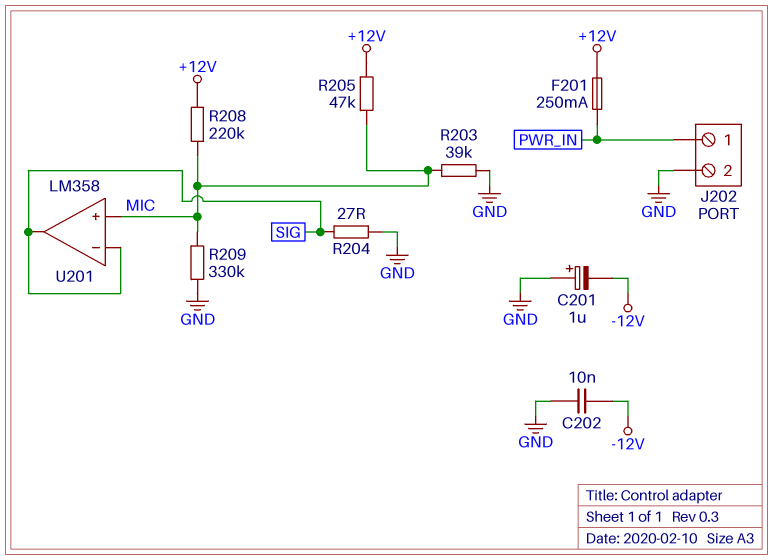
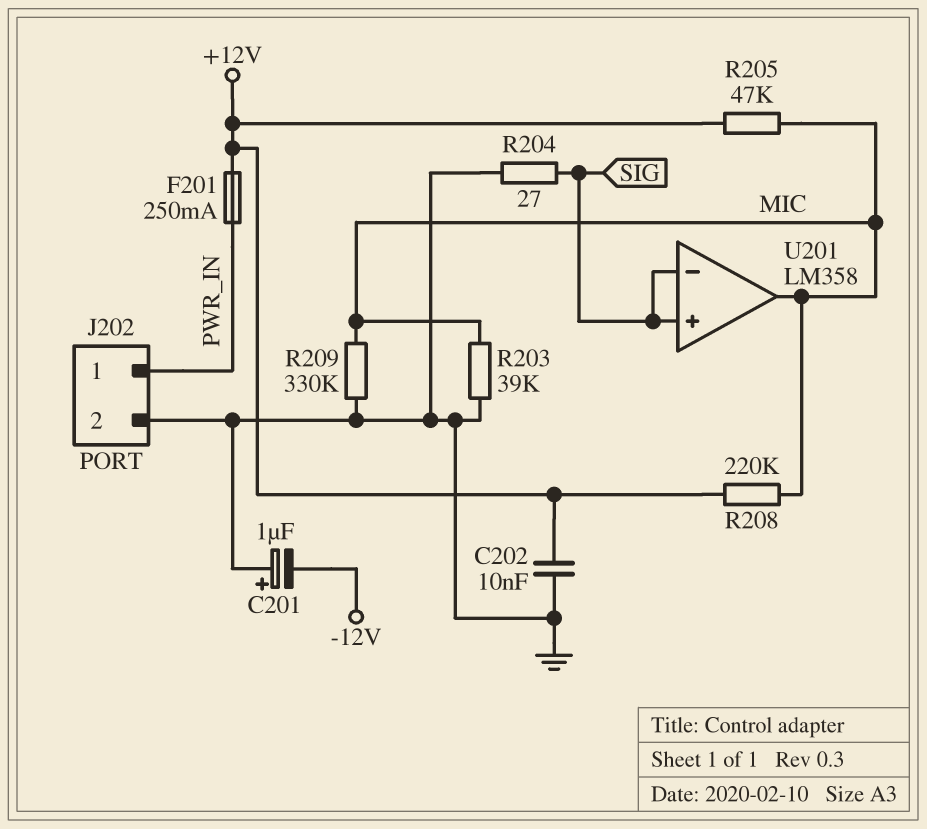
C202: 10nF (-12V, GND) -> 10nF (+12V, GND)
U201 pin in+: MIC -> SIG
U201 pin out: SIG -> MIC

